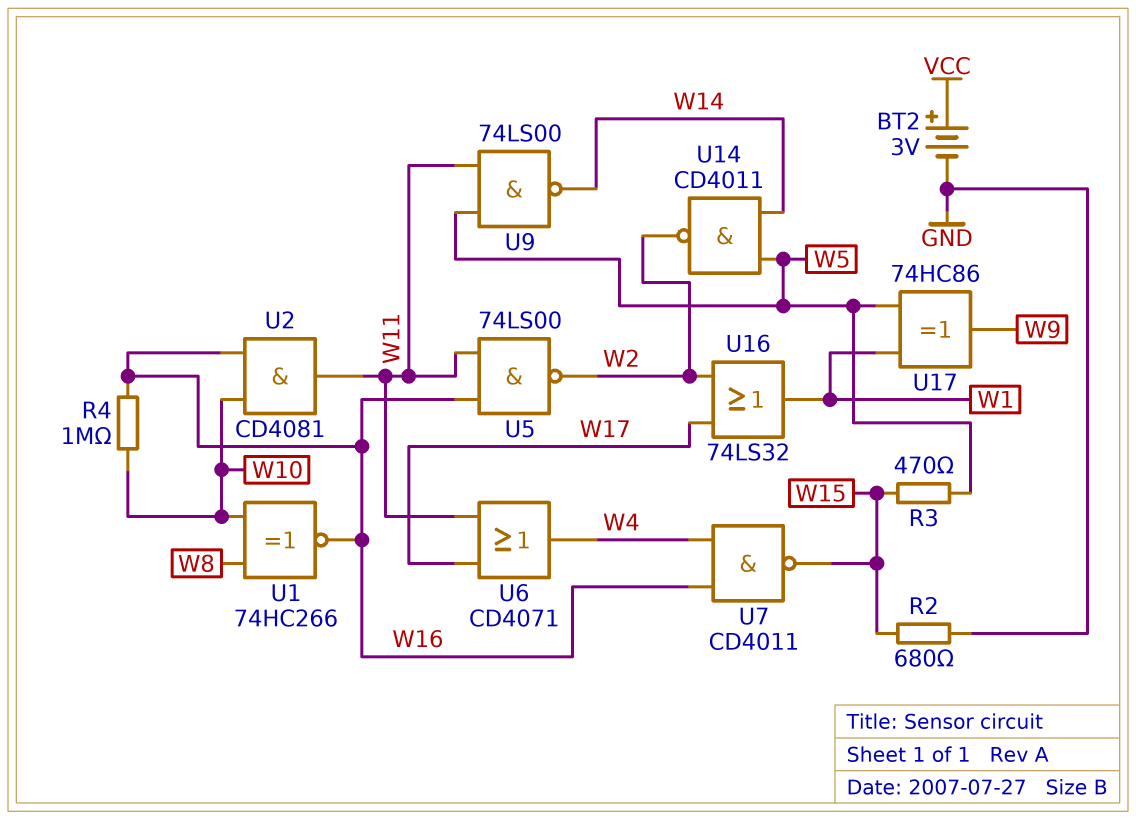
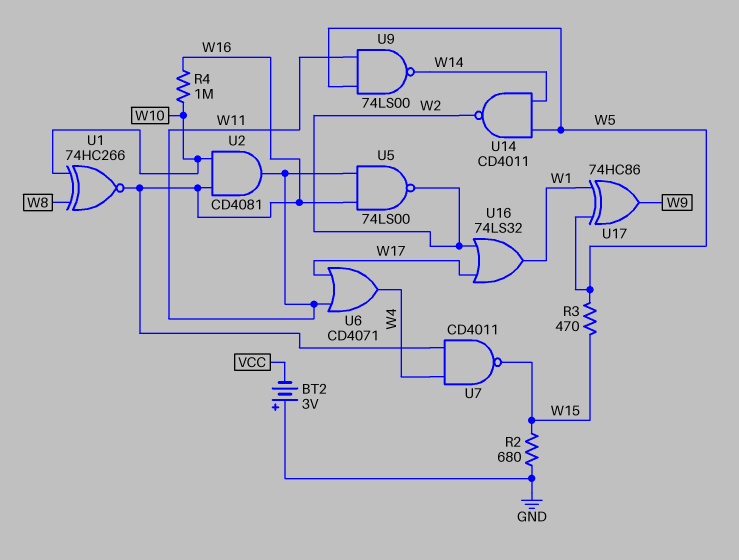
BT2: 3V (plus VCC, minus GND) -> 3V (plus GND, minus VCC)

